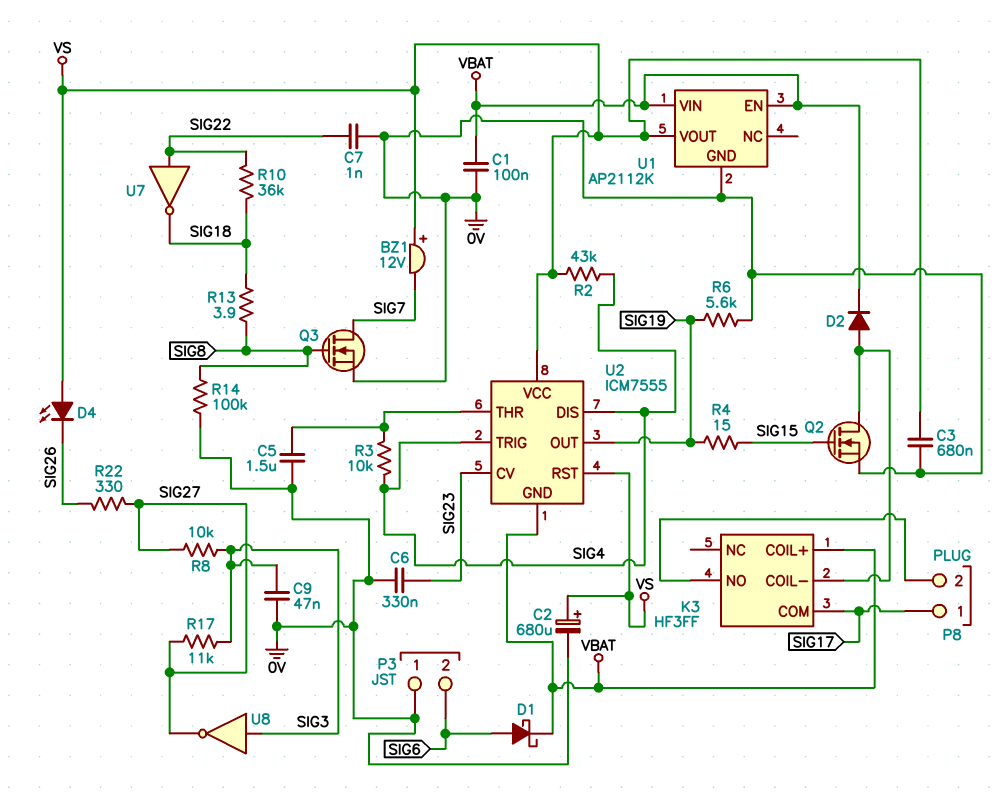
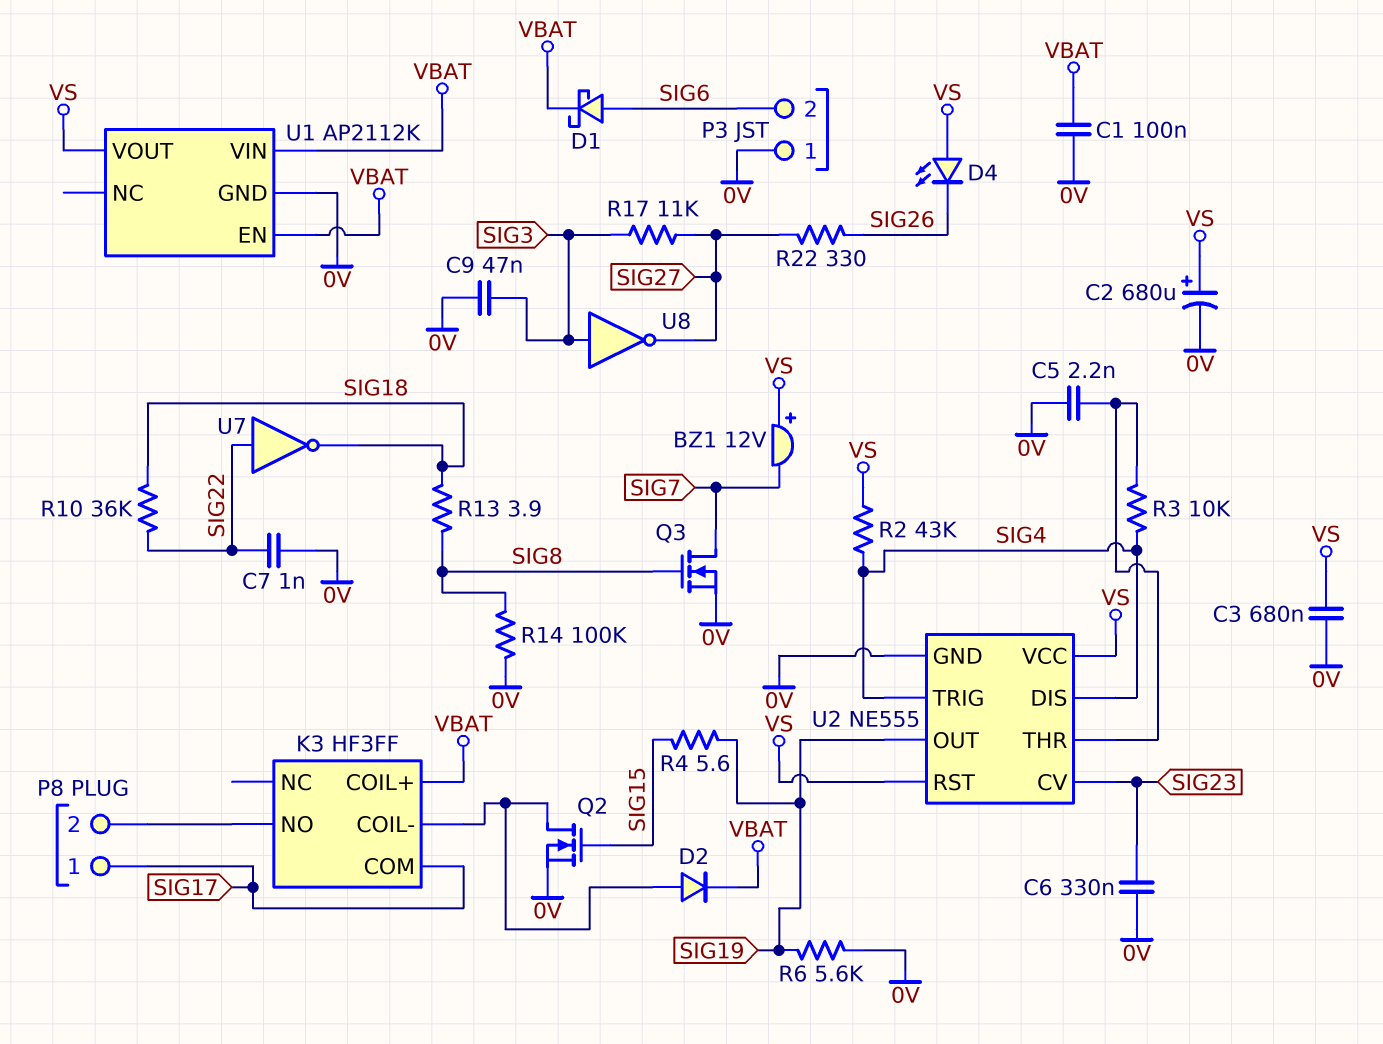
C5: 1.5uF (0V, U2/THR) -> 2.2nF (0V, U2/THR)
R4: 15 (SIG15, SIG19) -> 5.6 (SIG15, SIG19)
R8: 10k (SIG3, SIG27) -> none
U2: ICM7555 -> NE555
U2 pin GND: VBAT -> 0V

